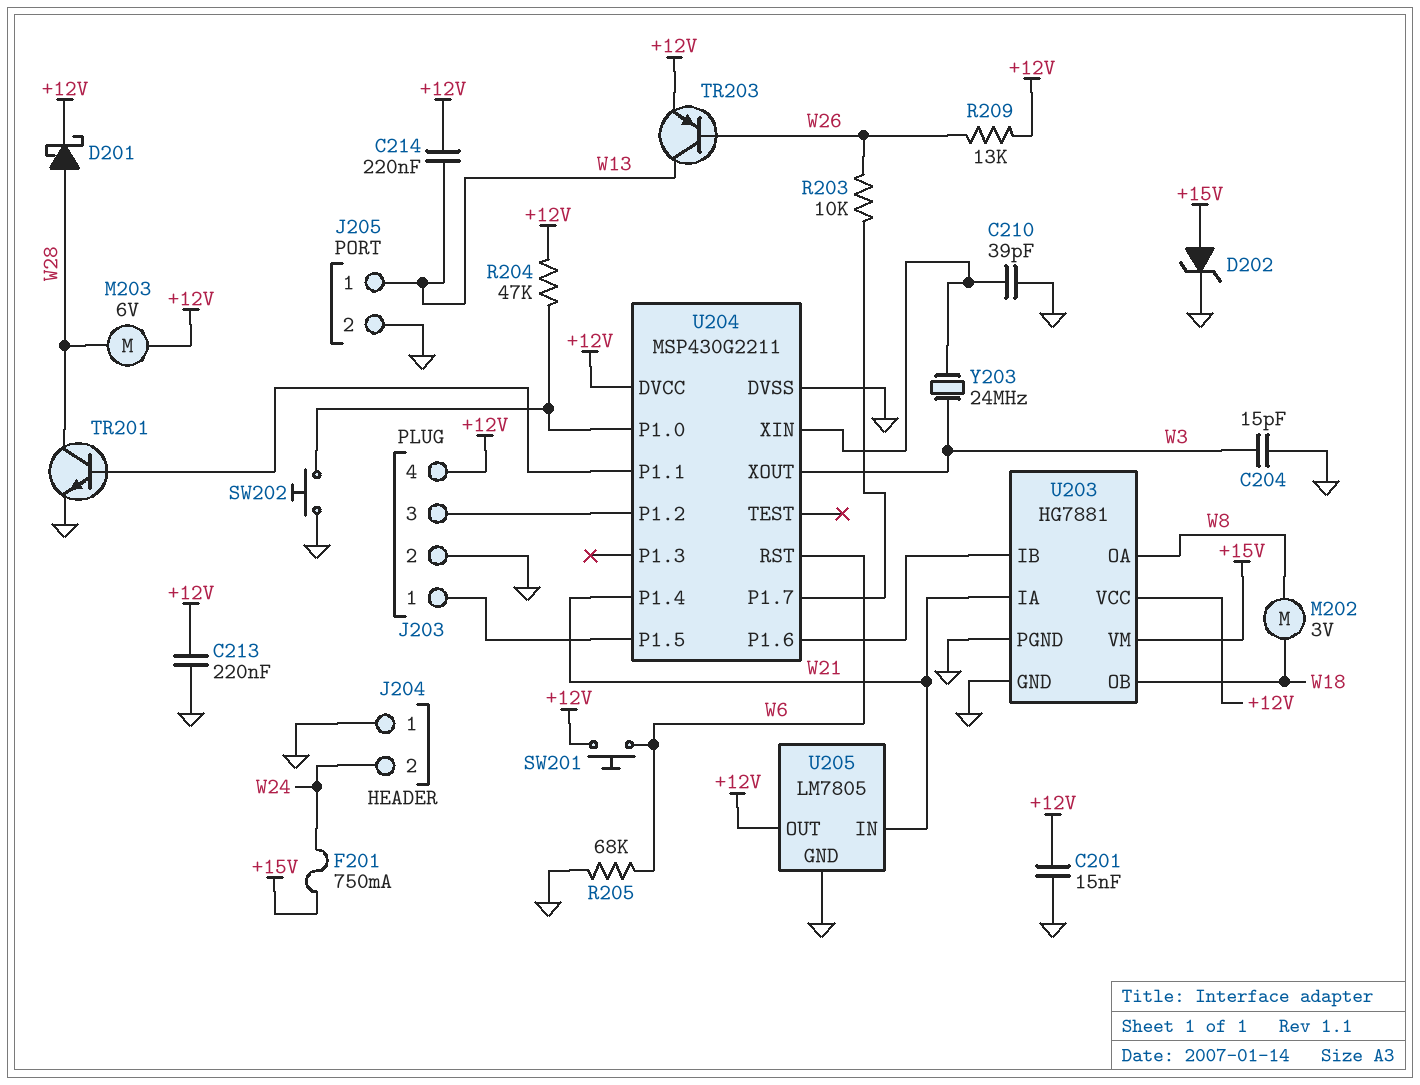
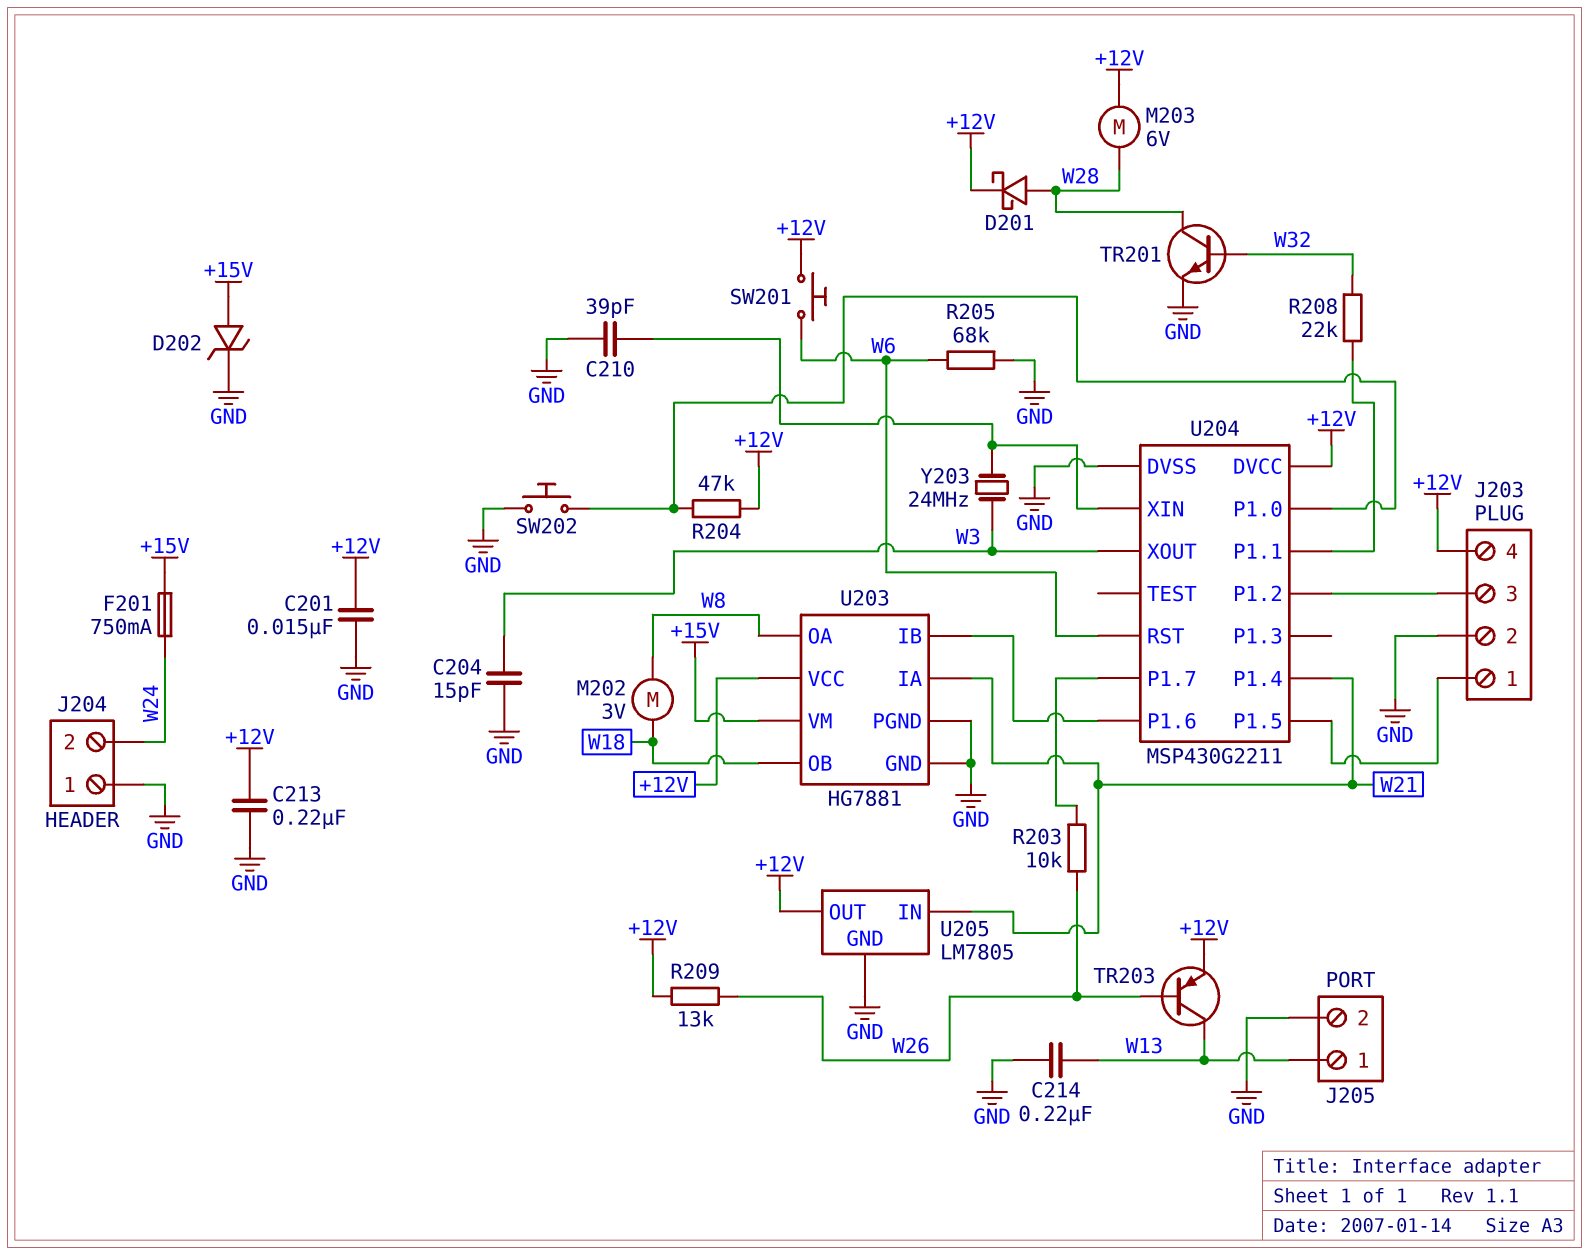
C214: 220nF (+12V, W13) -> 220nF (GND, W13)
R208: none -> 22k (U204/P1.1, W32)
TR201: NPN (B U204/P1.1, C W28, E GND) -> NPN (B W32, C W28, E GND)

